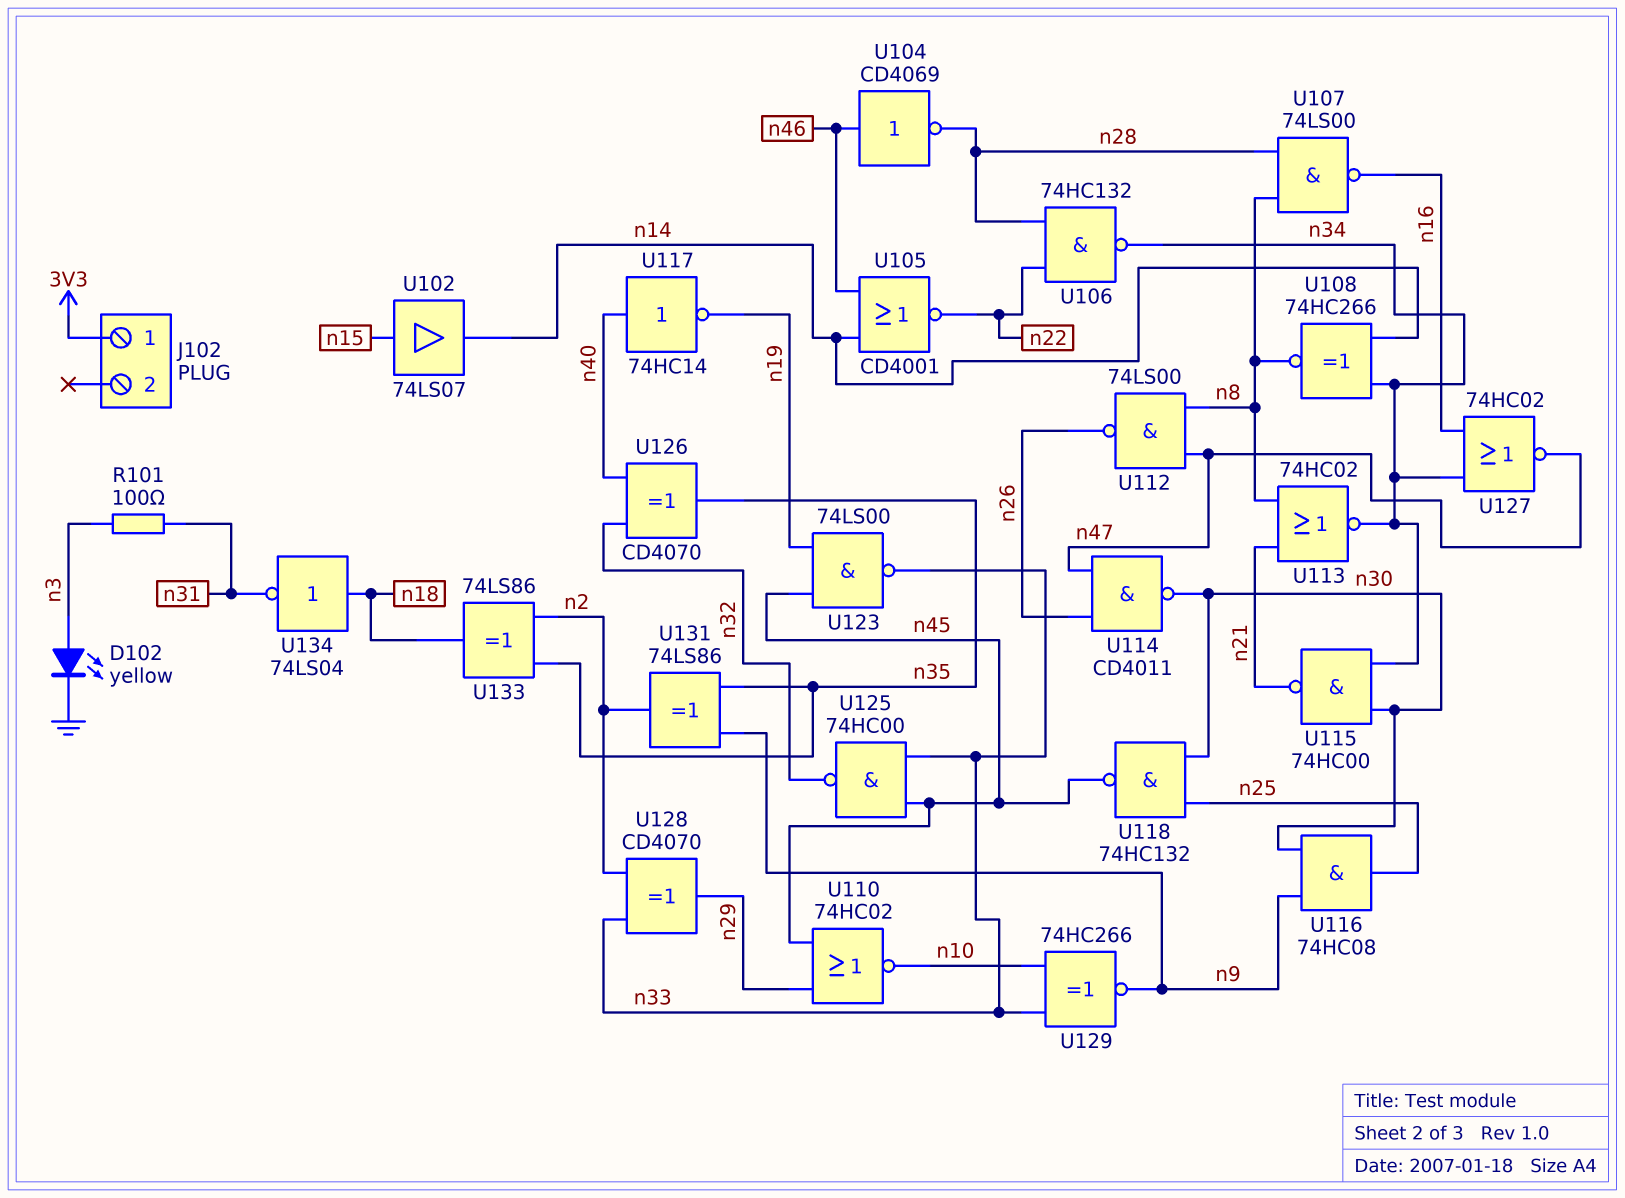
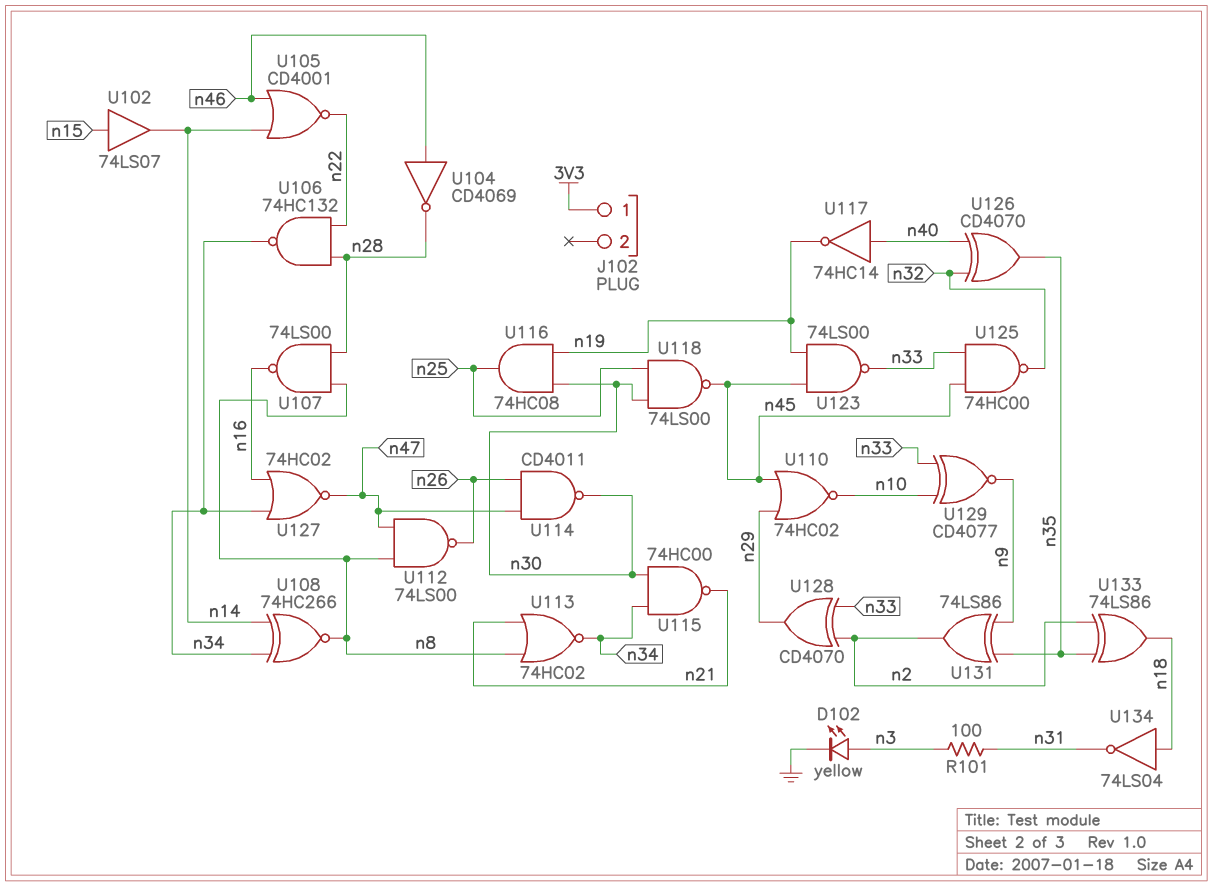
U116: AND 74HC08 (in n9, in n30, out n25) -> AND 74HC08 (in n19, in n30, out n25)
U118: NAND 74HC132 (in n25, in n30, out n45) -> NAND 74LS00 (in n25, in n30, out n45)
U129: XNOR 74HC266 (in n10, in n33, out n9) -> XNOR CD4077 (in n10, in n33, out n9)

